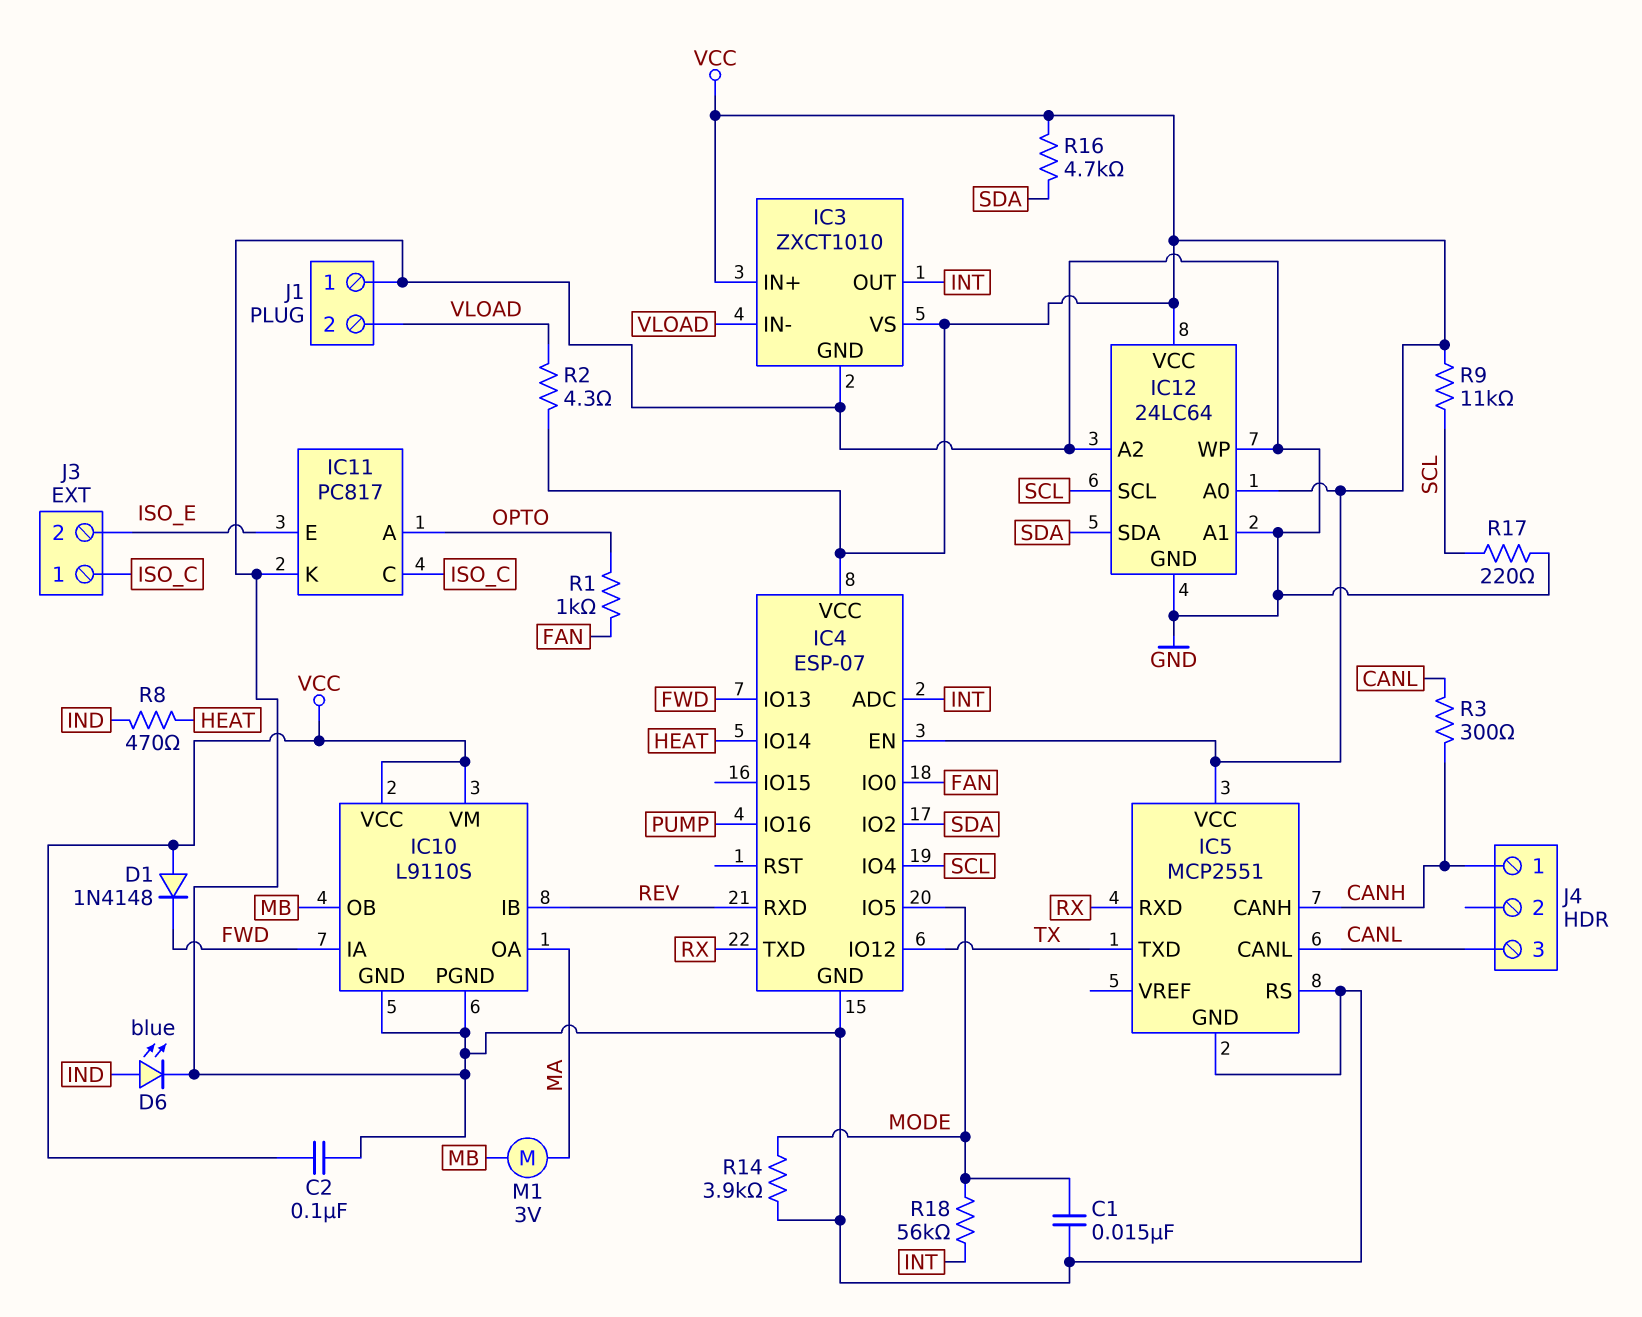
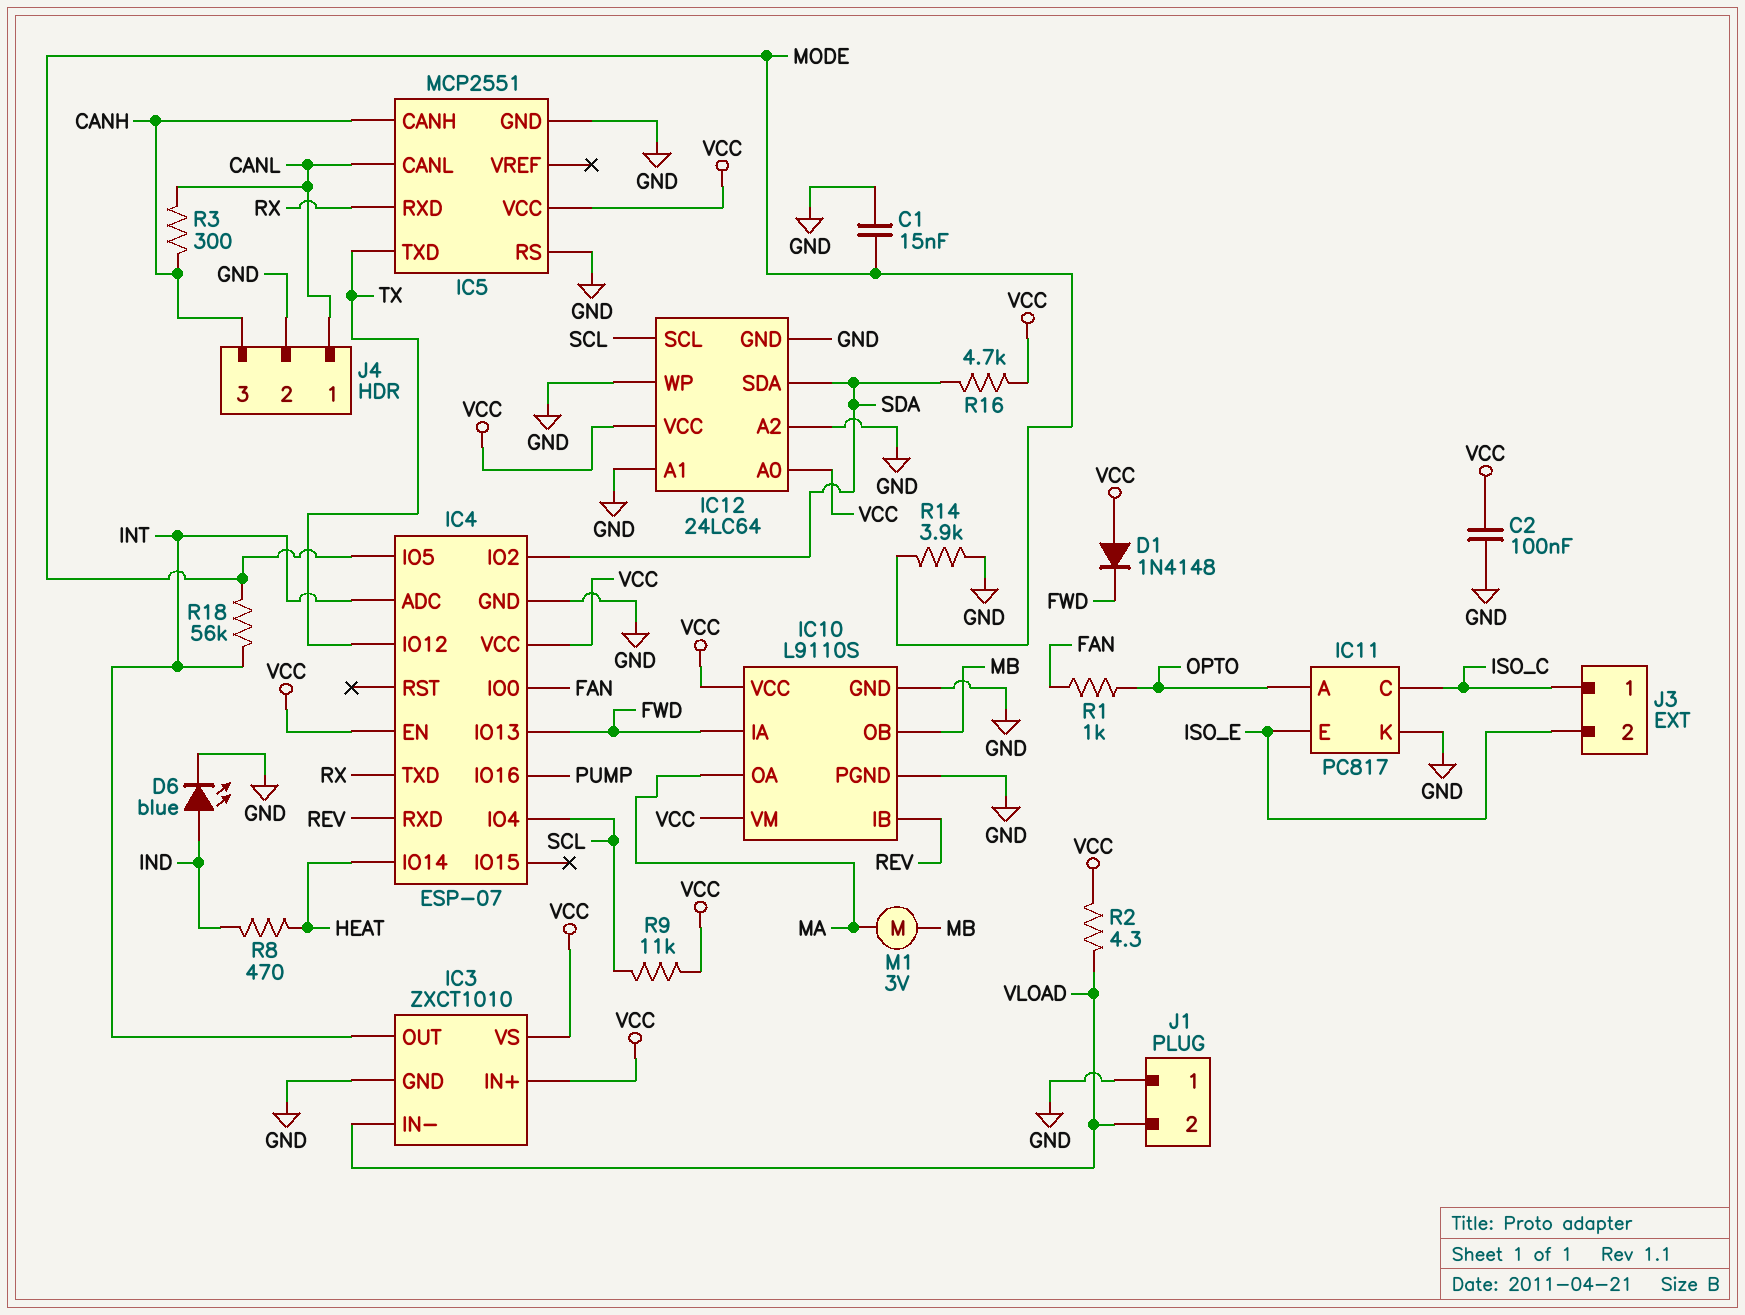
J4 pin 1: CANH -> CANL
J4 pin 2: none -> GND
J4 pin 3: CANL -> CANH
R17: 220 (GND, SCL) -> none

